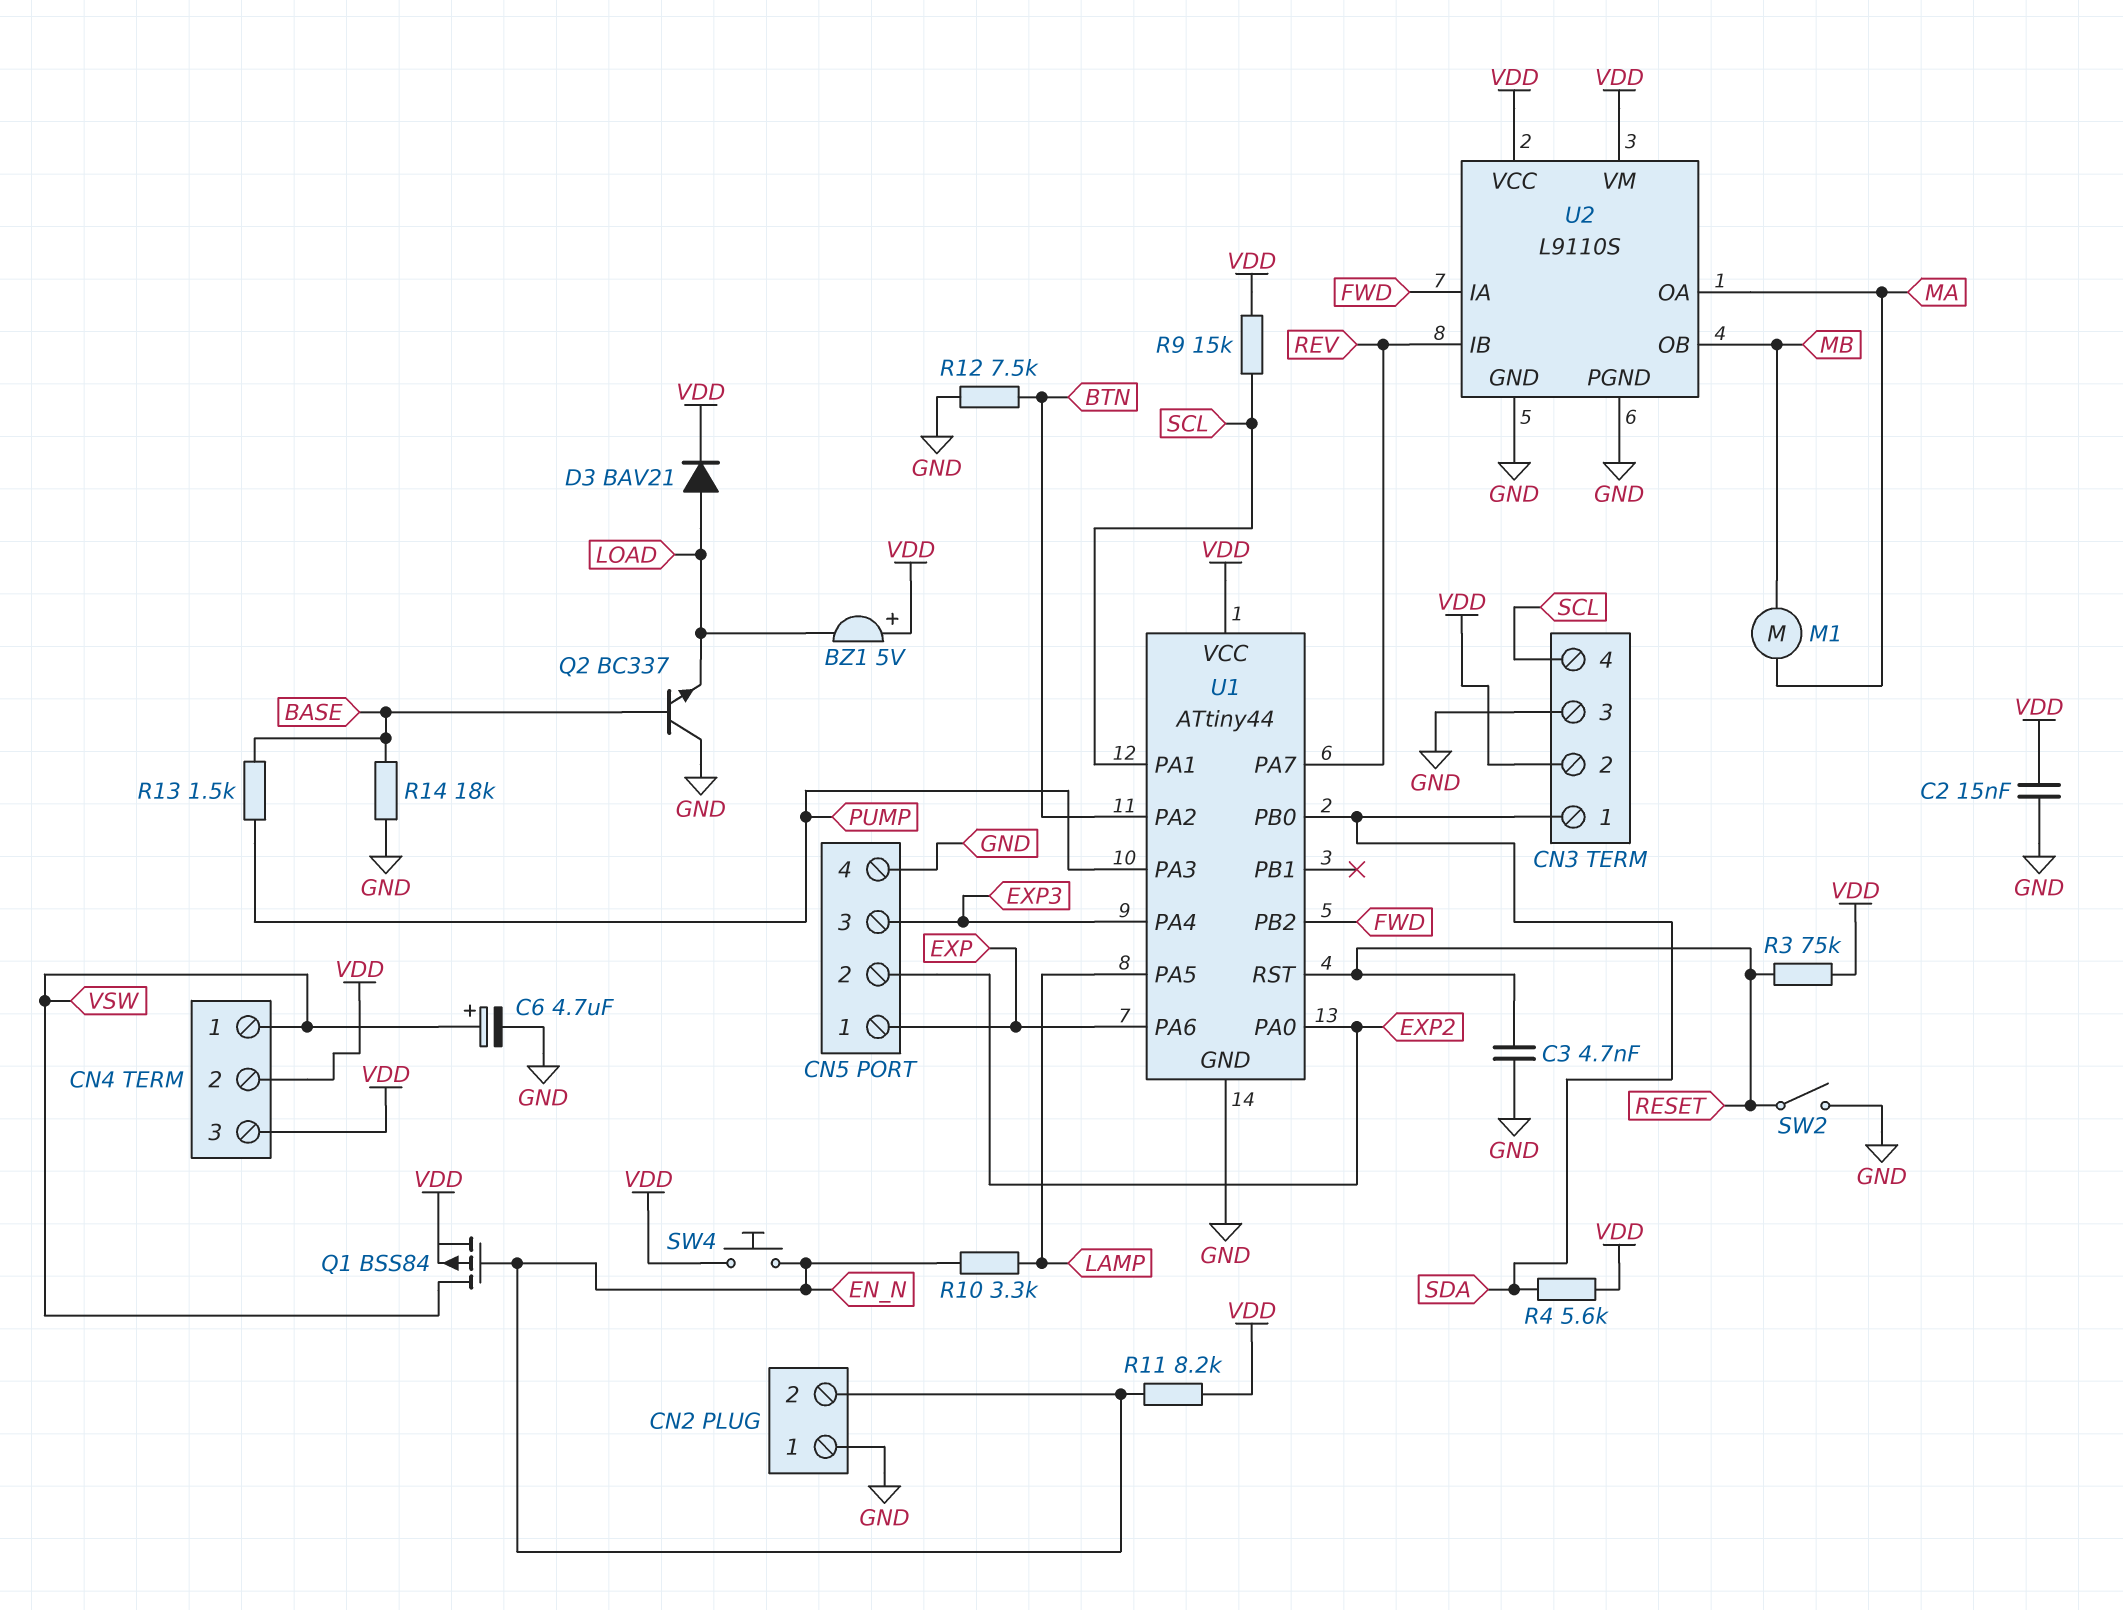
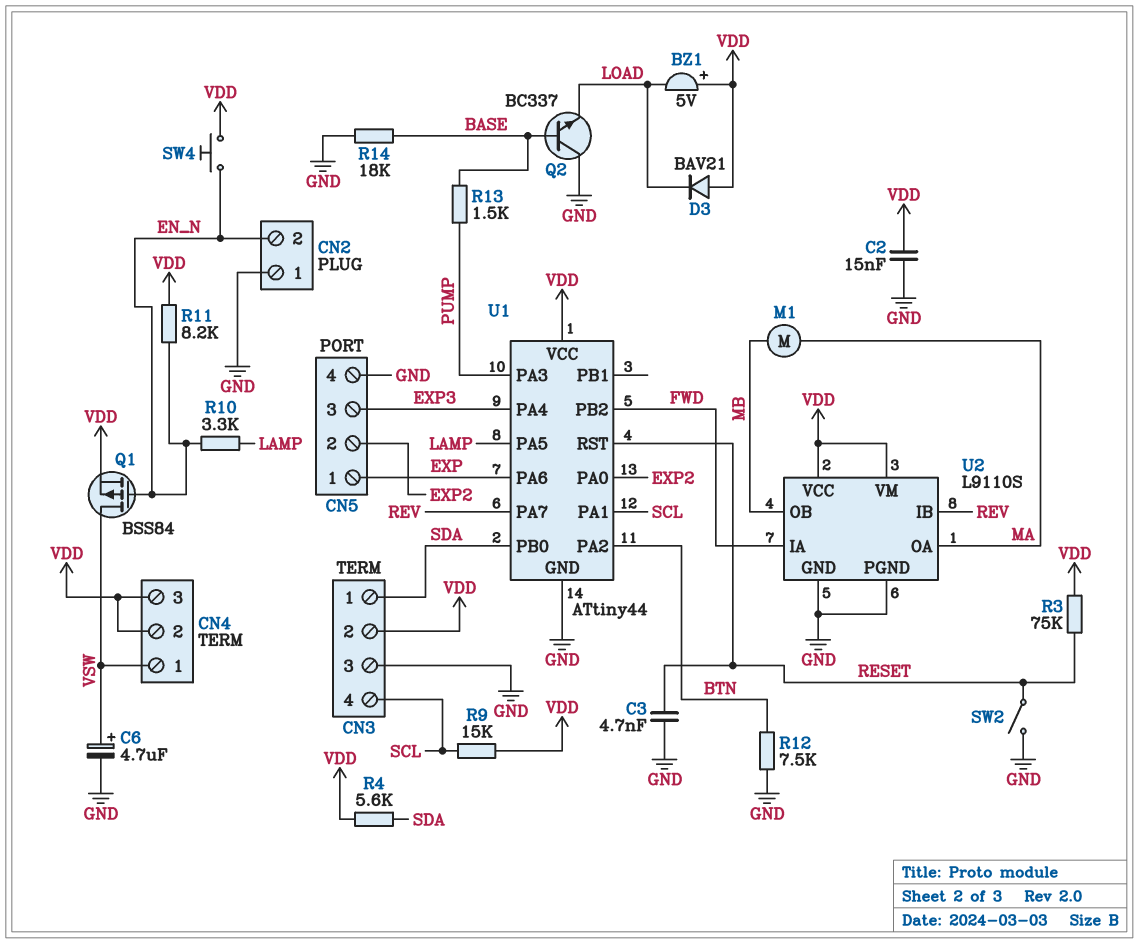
D3: diode BAV21 (A LOAD, K VDD) -> diode BAV21 (A VDD, K LOAD)

